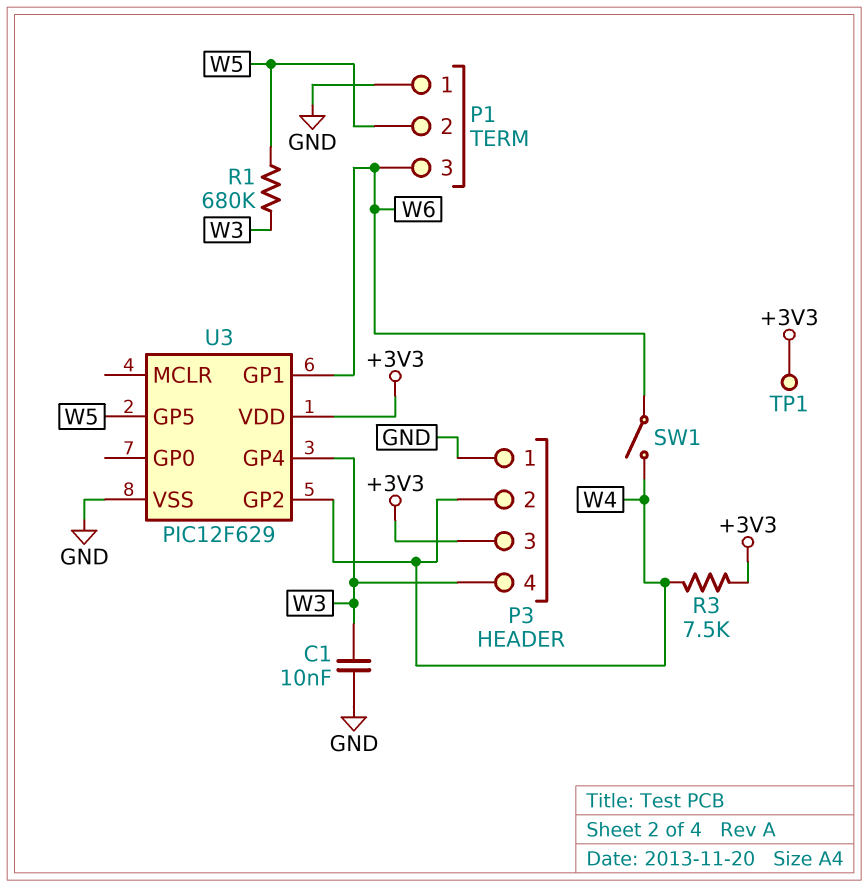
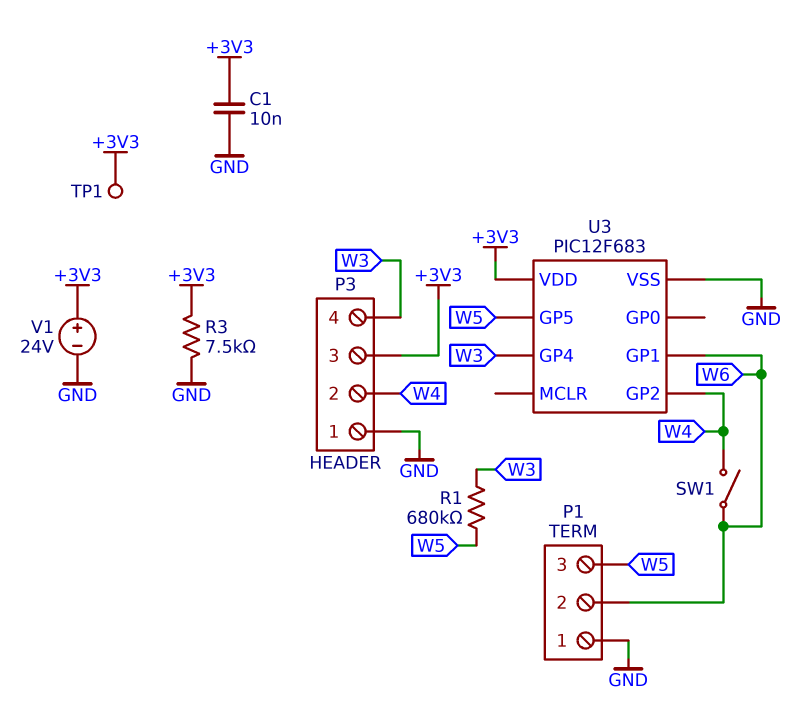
C1: 10nF (GND, W3) -> 10nF (+3V3, GND)
P1 pin 2: W5 -> W6
P1 pin 3: W6 -> W5
R3: 7.5k (+3V3, W4) -> 7.5k (+3V3, GND)
U3: PIC12F629 -> PIC12F683
V1: none -> 24V (plus +3V3, minus GND)

